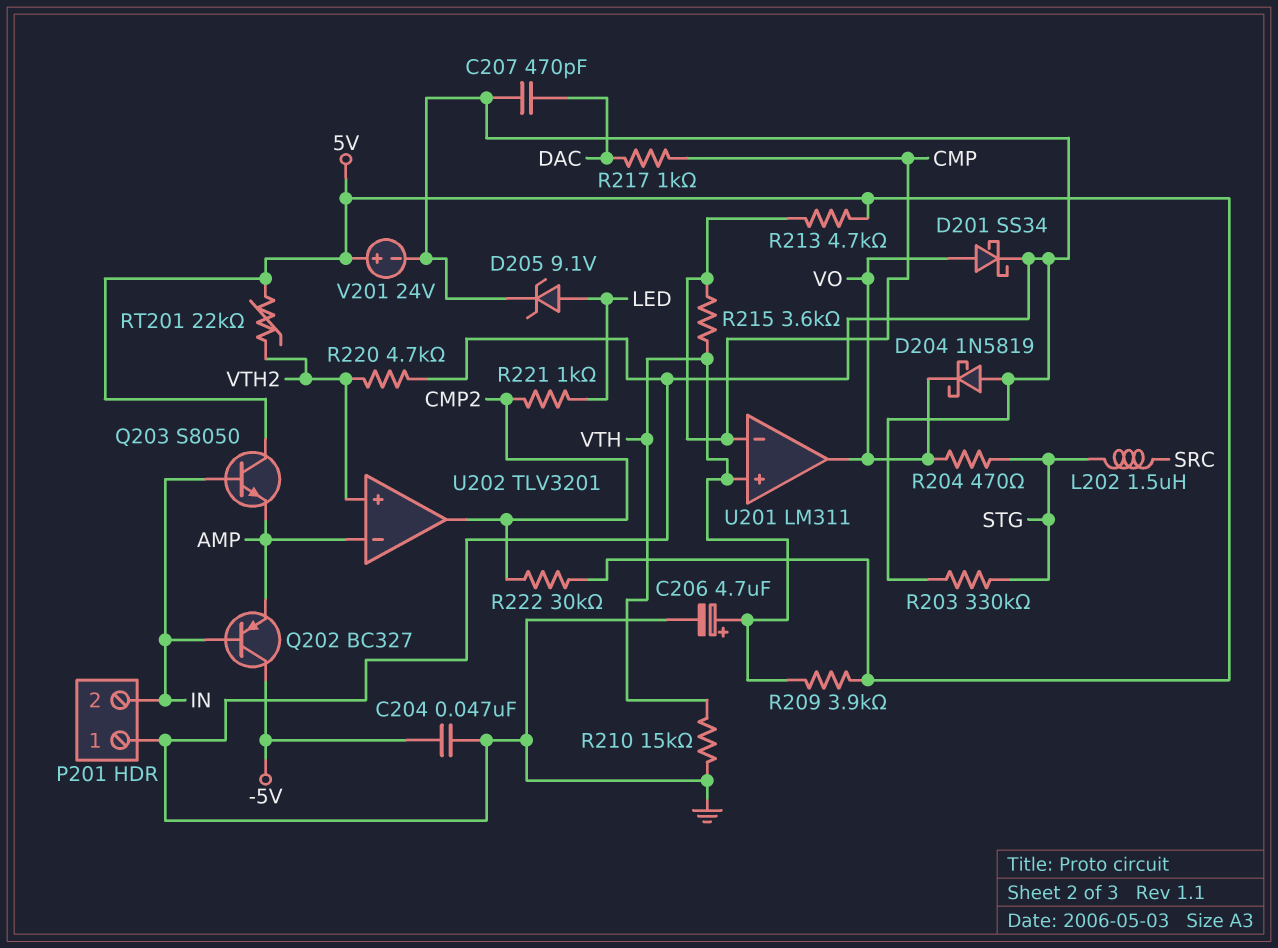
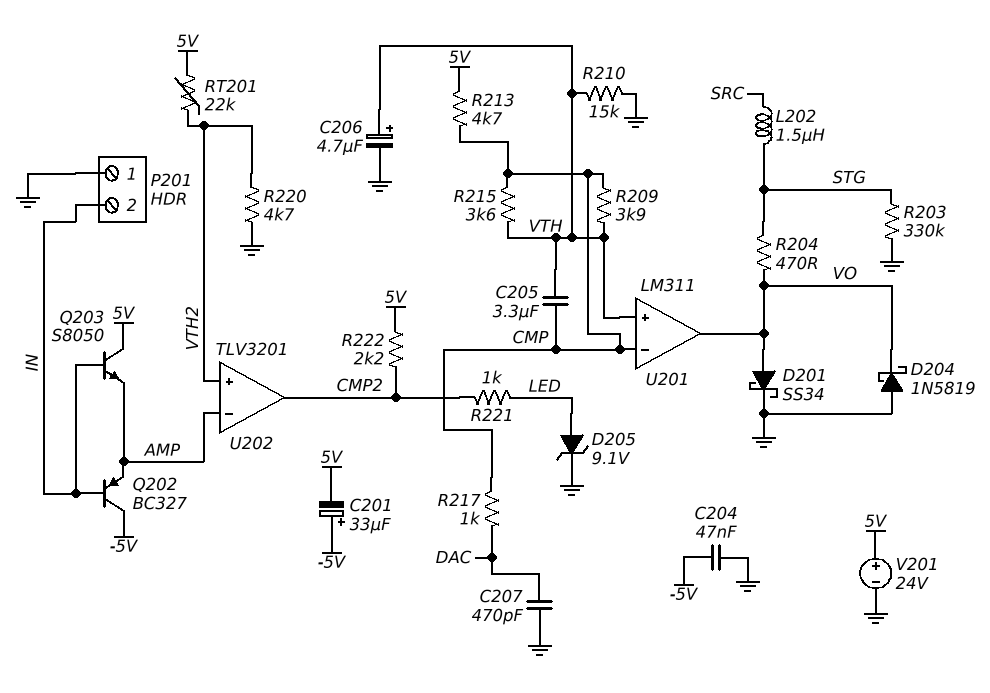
C201: none -> 33uF (plus -5V, minus 5V)
C205: none -> 3.3uF (CMP, VTH)
R209: 3.9k (5V, VTH) -> 3.9k (CMP, VTH)
R222: 30k (5V, CMP2) -> 2.2k (5V, CMP2)

